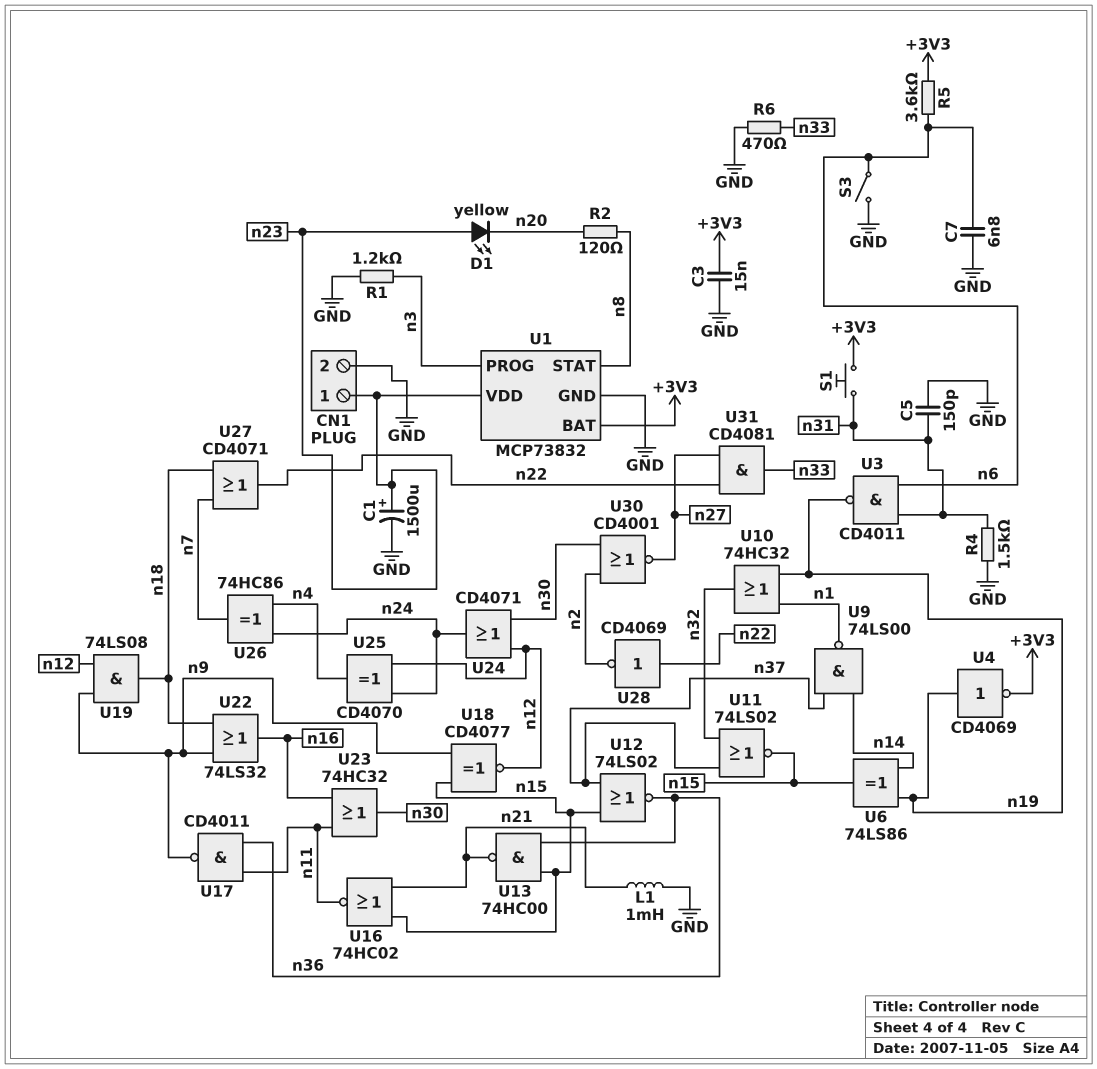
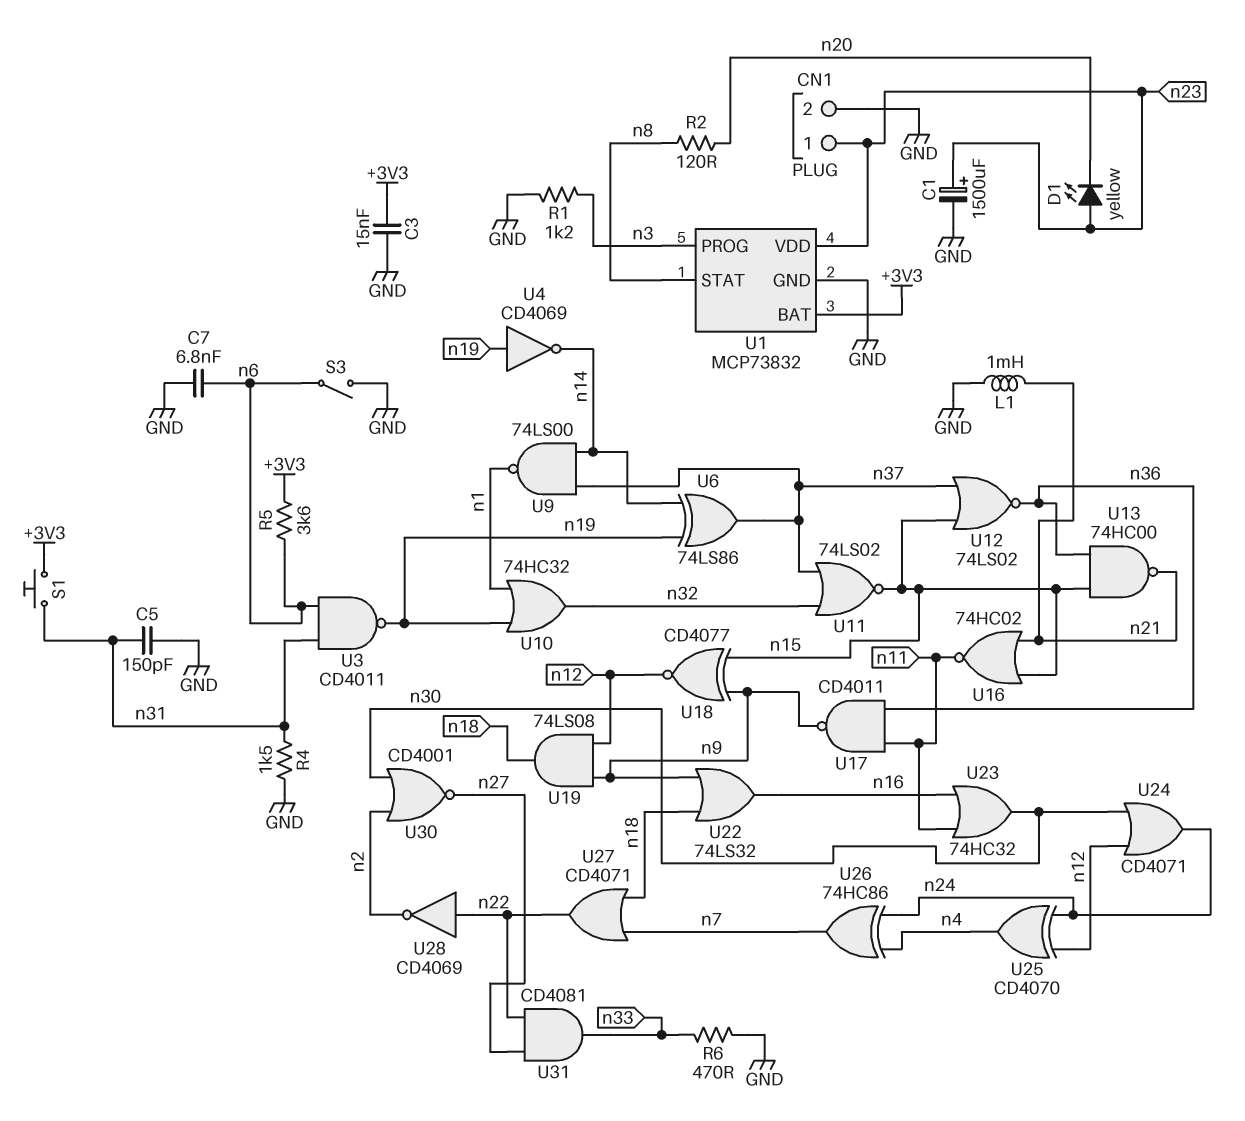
U4: NOT CD4069 (in n19, out +3V3) -> NOT CD4069 (in n19, out n14)
U6: XOR 74LS86 (in n14, in n19, out n15) -> XOR 74LS86 (in n14, in n19, out n37)

